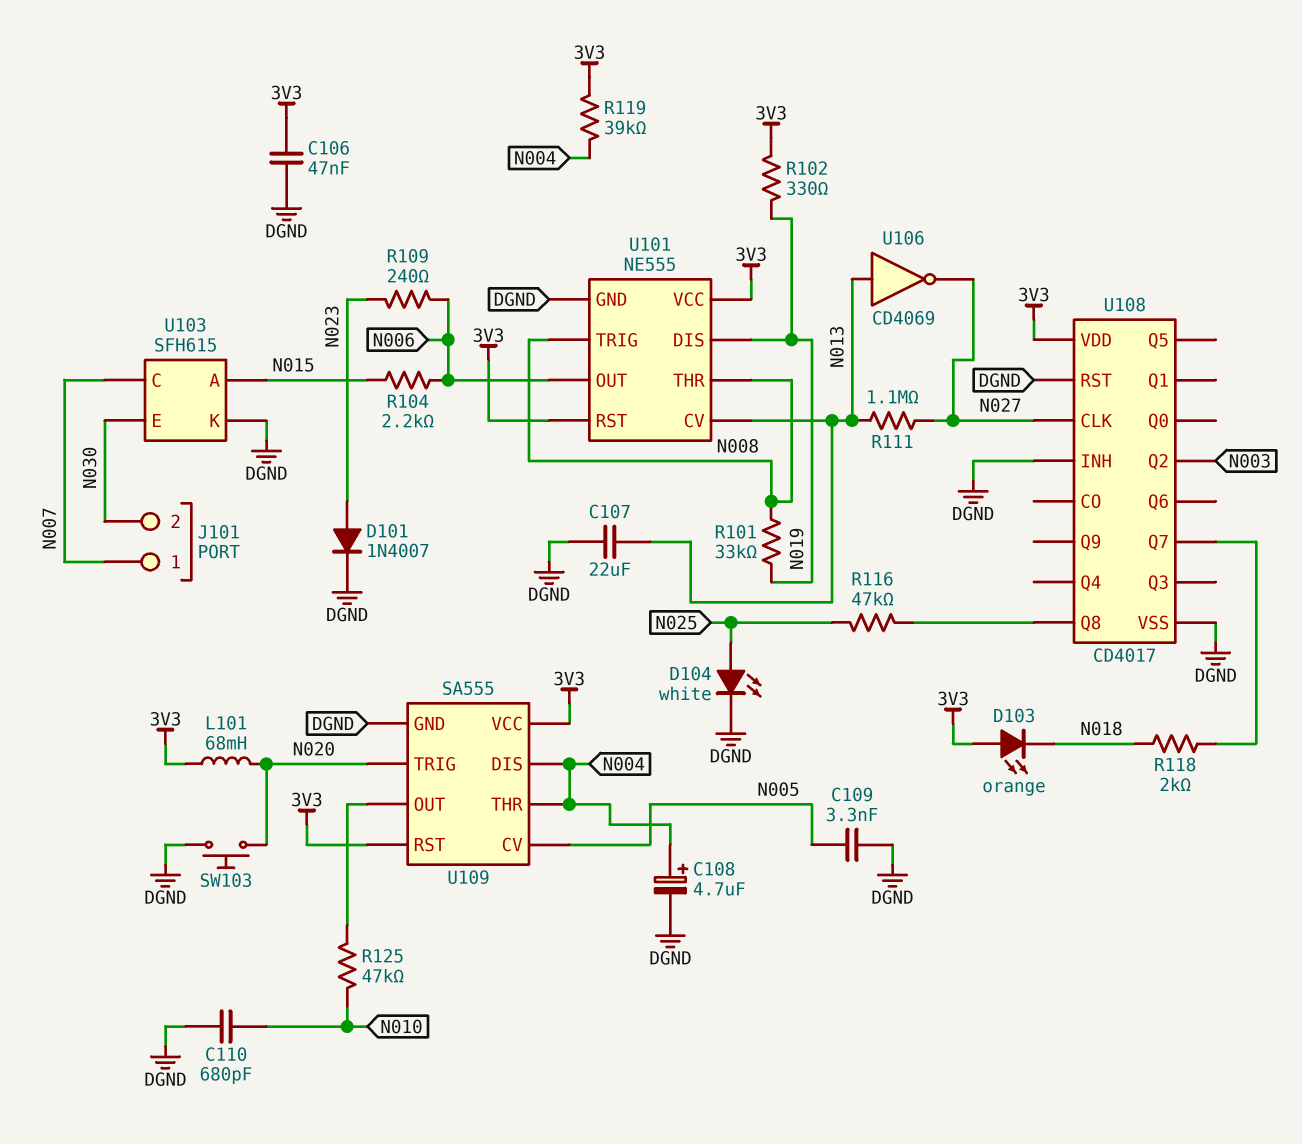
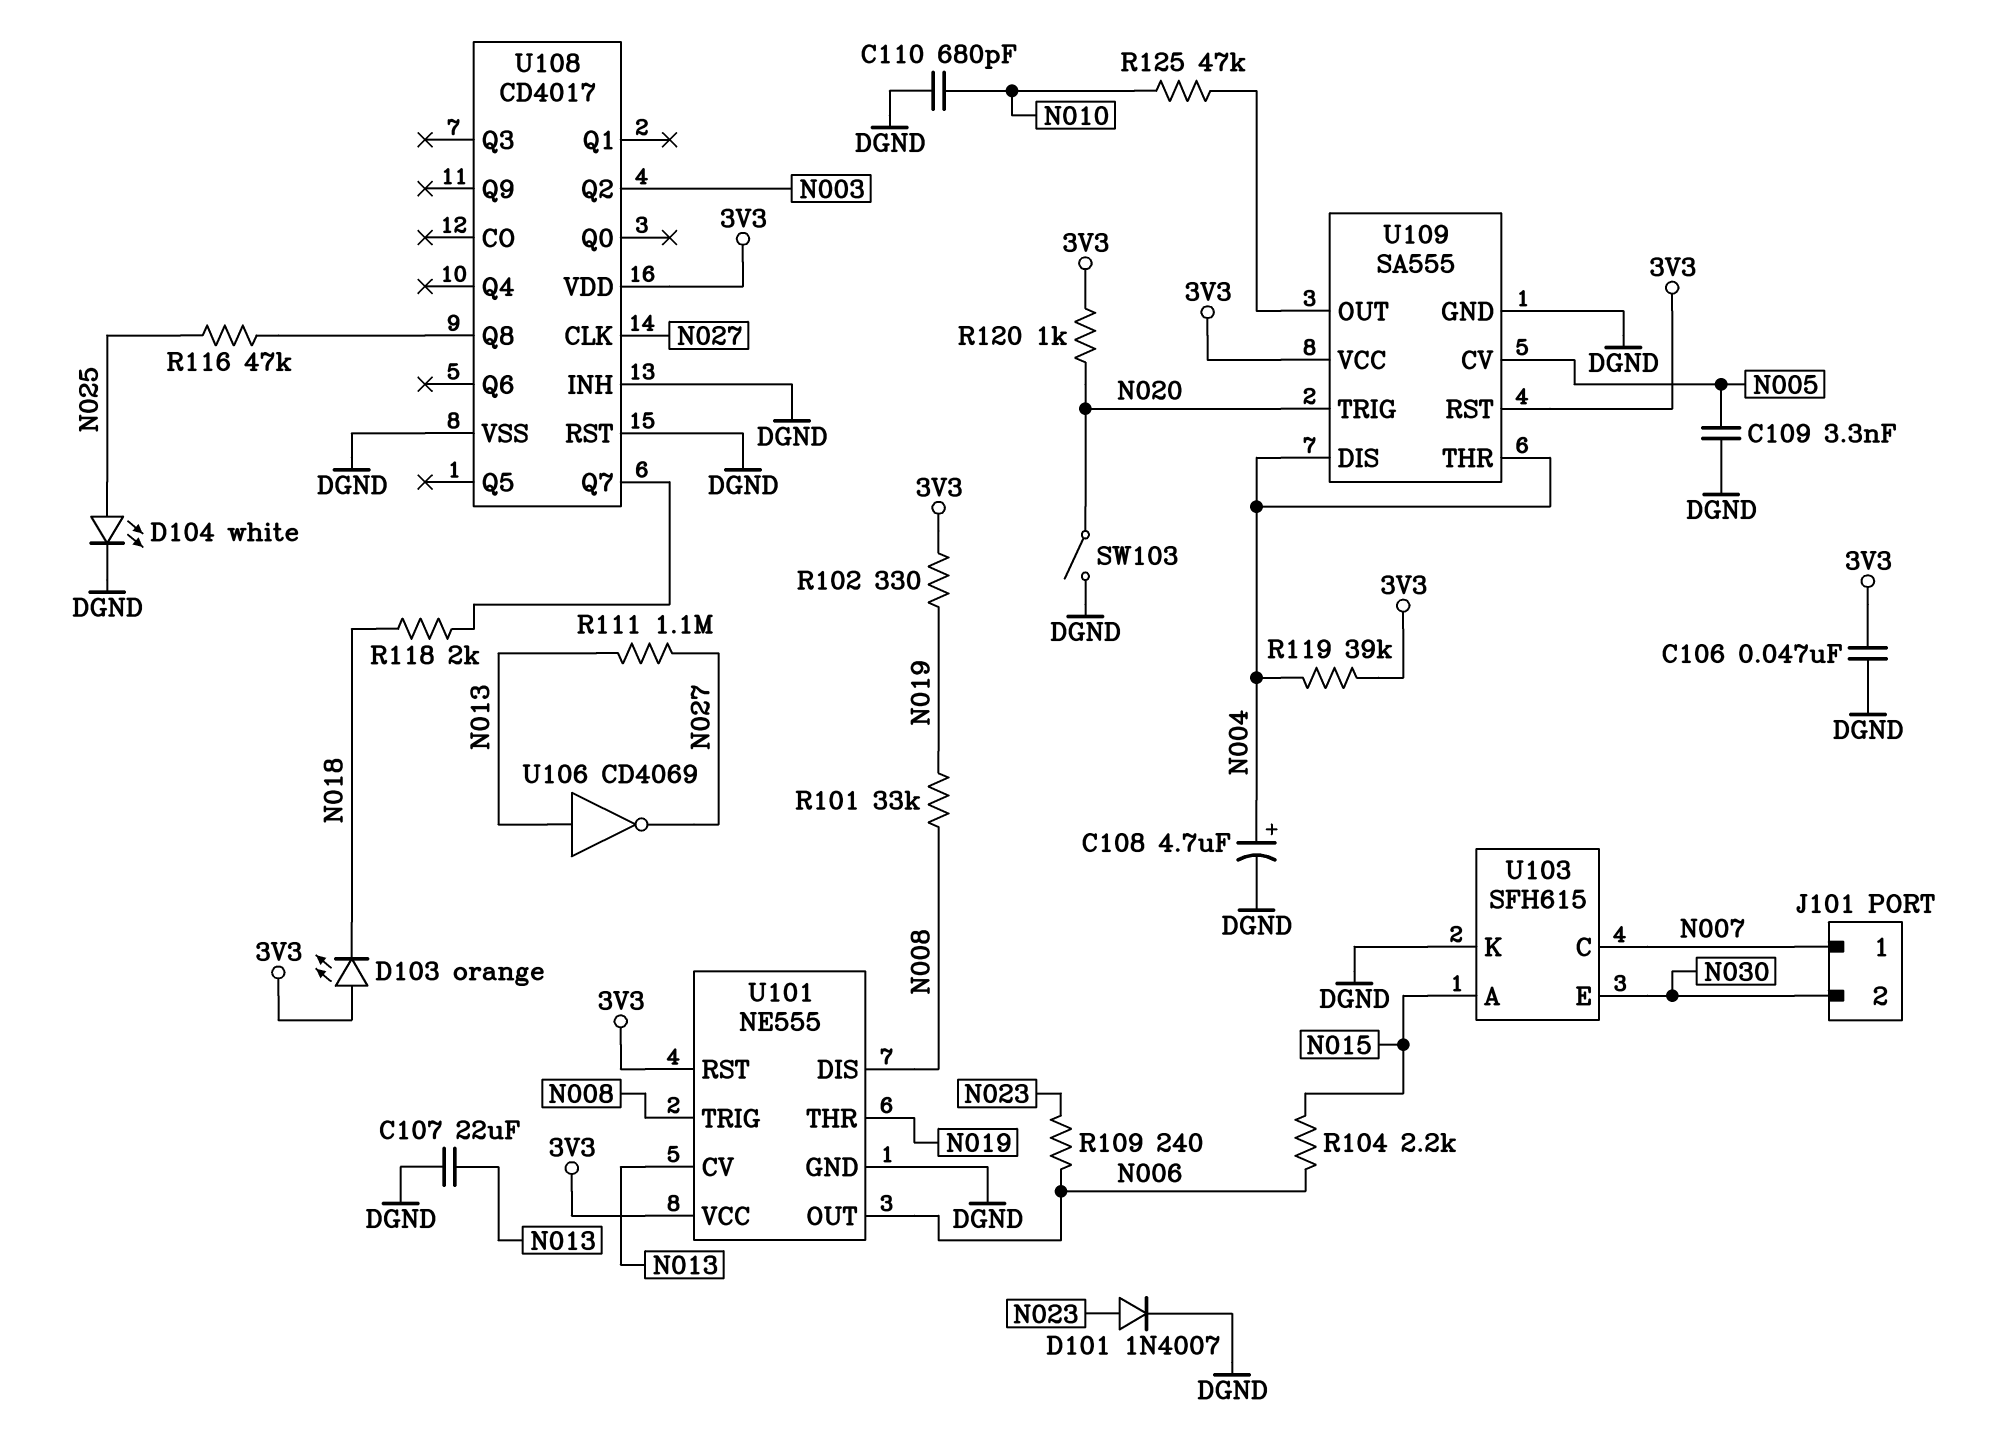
L101: 68mH (3V3, N020) -> none
R120: none -> 1k (3V3, N020)
SW103: button (DGND, N020) -> switch (DGND, N020)
U101 pin DIS: N019 -> N008
U101 pin THR: N008 -> N019

